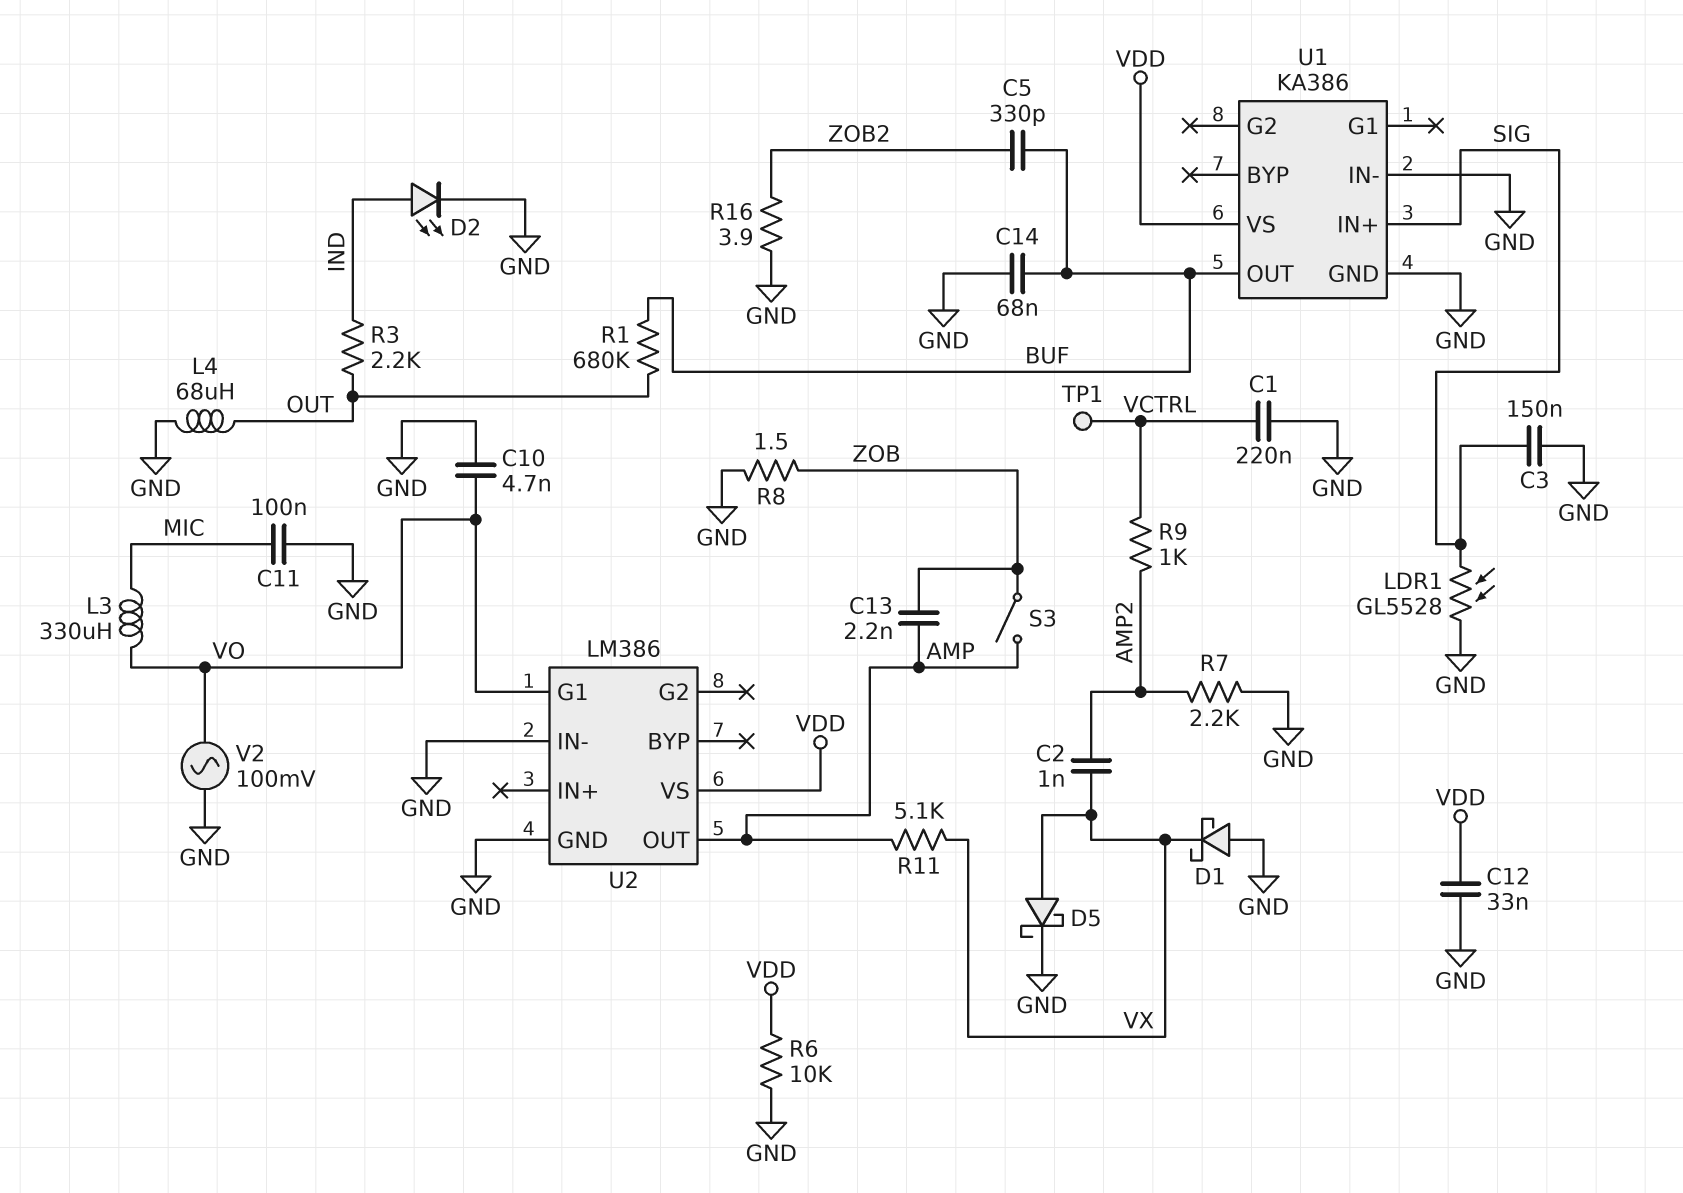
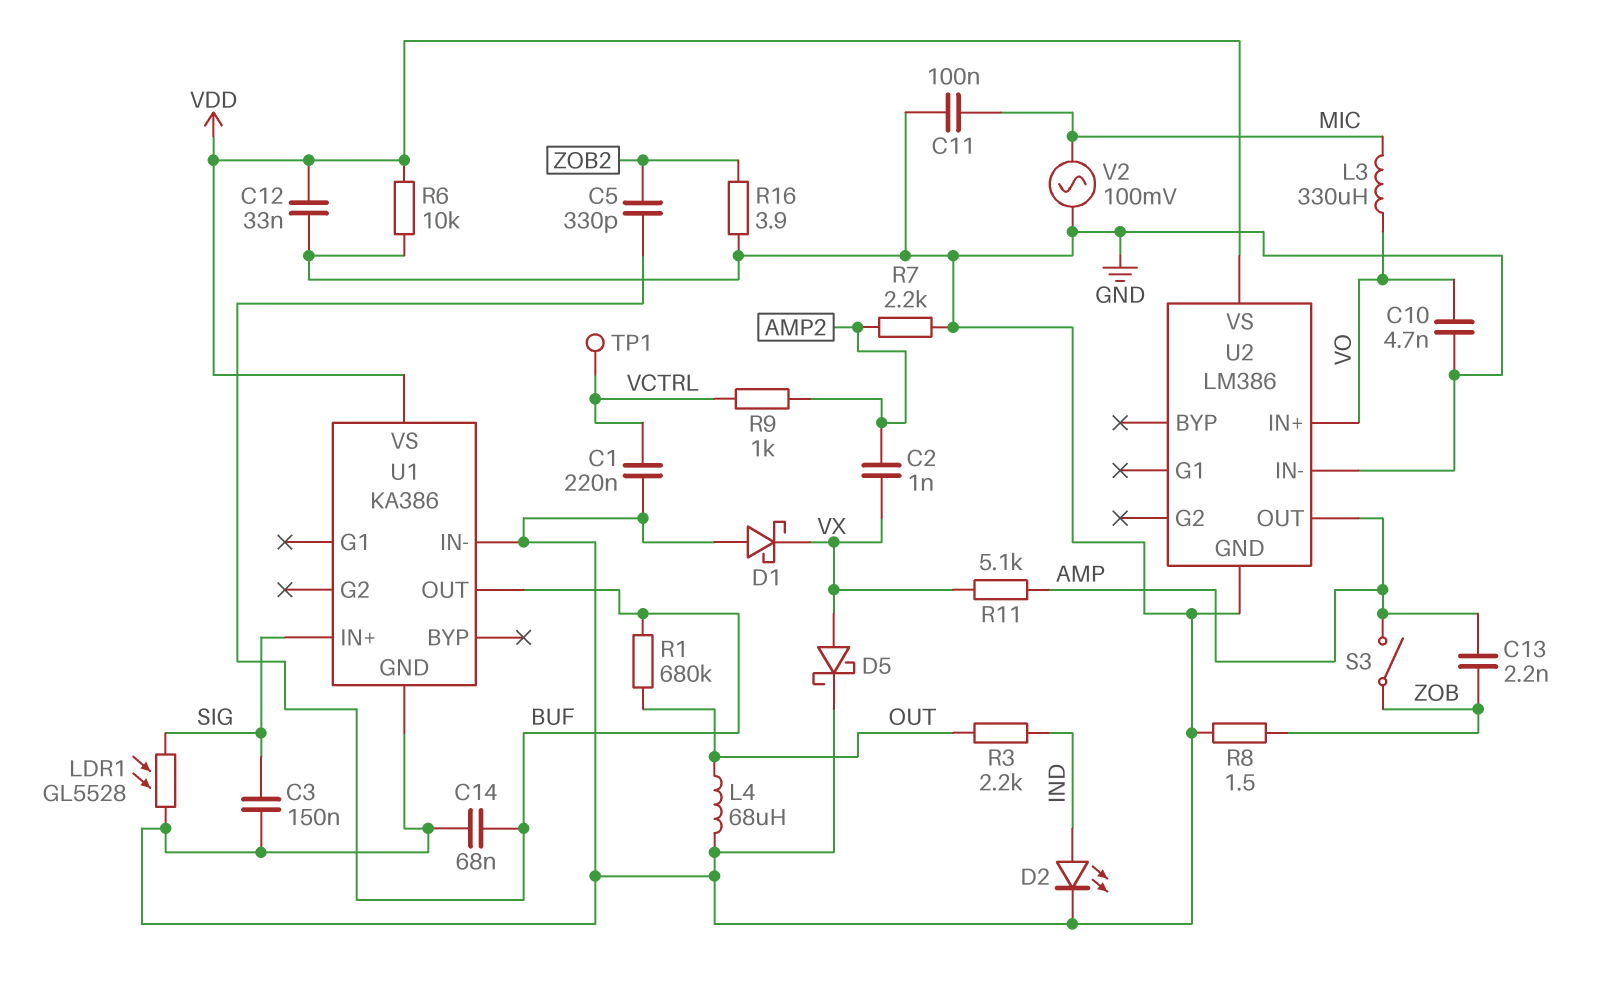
U2 pin G1: VO -> none
U2 pin IN+: none -> VO
V2: AC 100mV (GND, VO) -> AC 100mV (GND, MIC)

